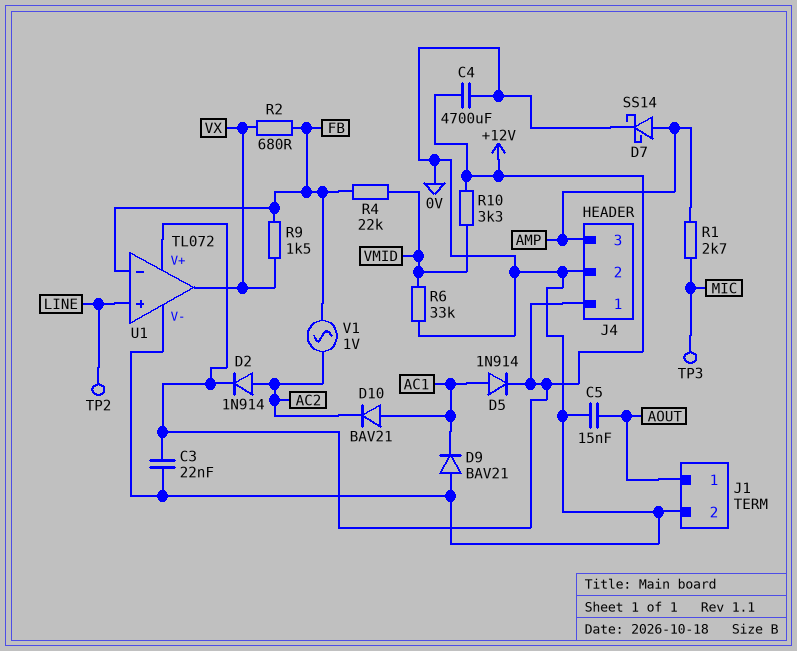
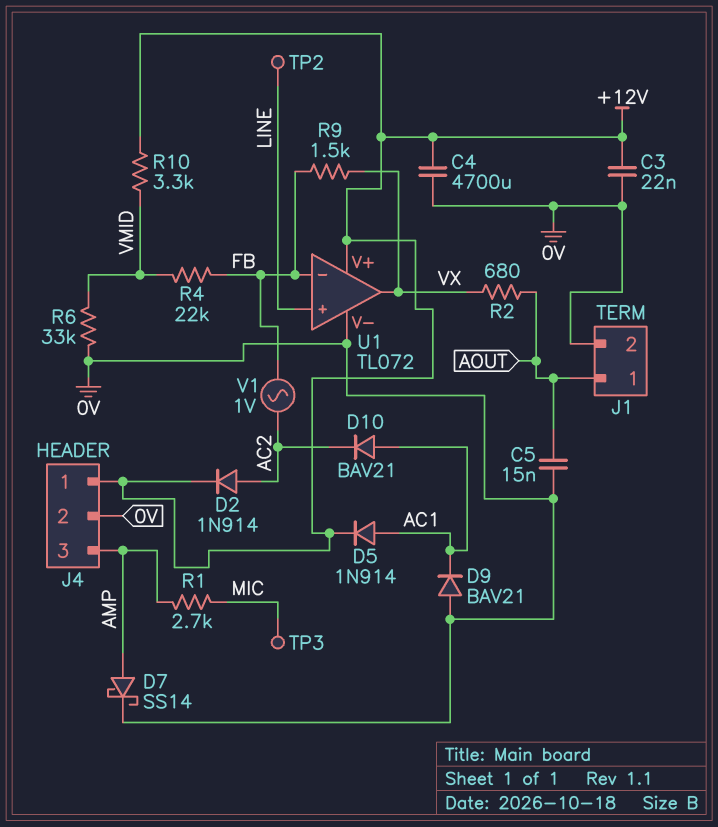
R2: 680 (FB, VX) -> 680 (AOUT, VX)

